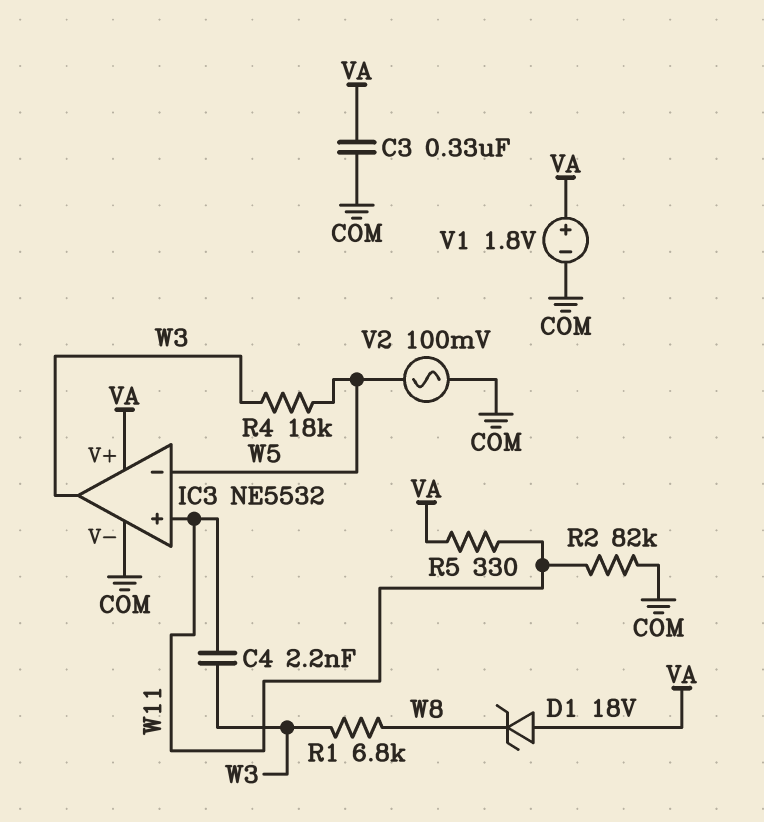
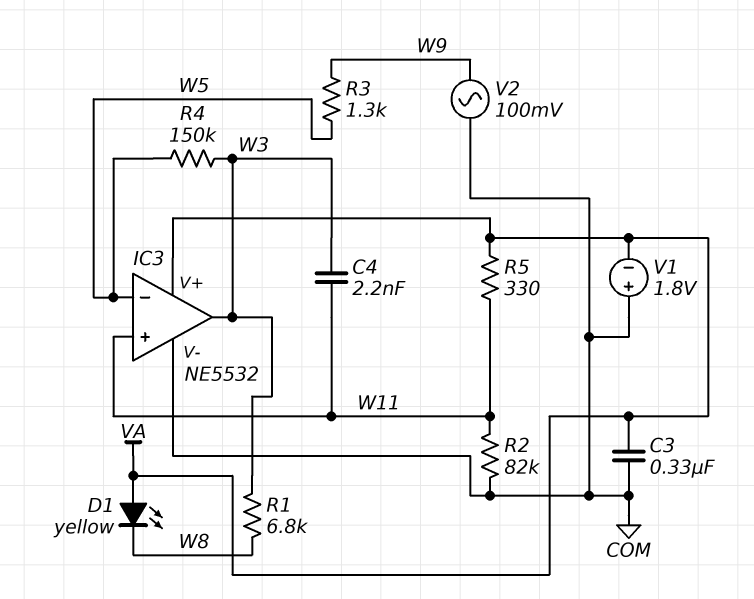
D1: zener 18V (A VA, K W8) -> LED yellow (A VA, K W8)
R3: none -> 1.3k (W5, W9)
R4: 18k (W3, W5) -> 150k (W3, W5)
V1: 1.8V (plus VA, minus COM) -> 1.8V (plus COM, minus VA)
V2: AC 100mV (COM, W5) -> AC 100mV (COM, W9)

